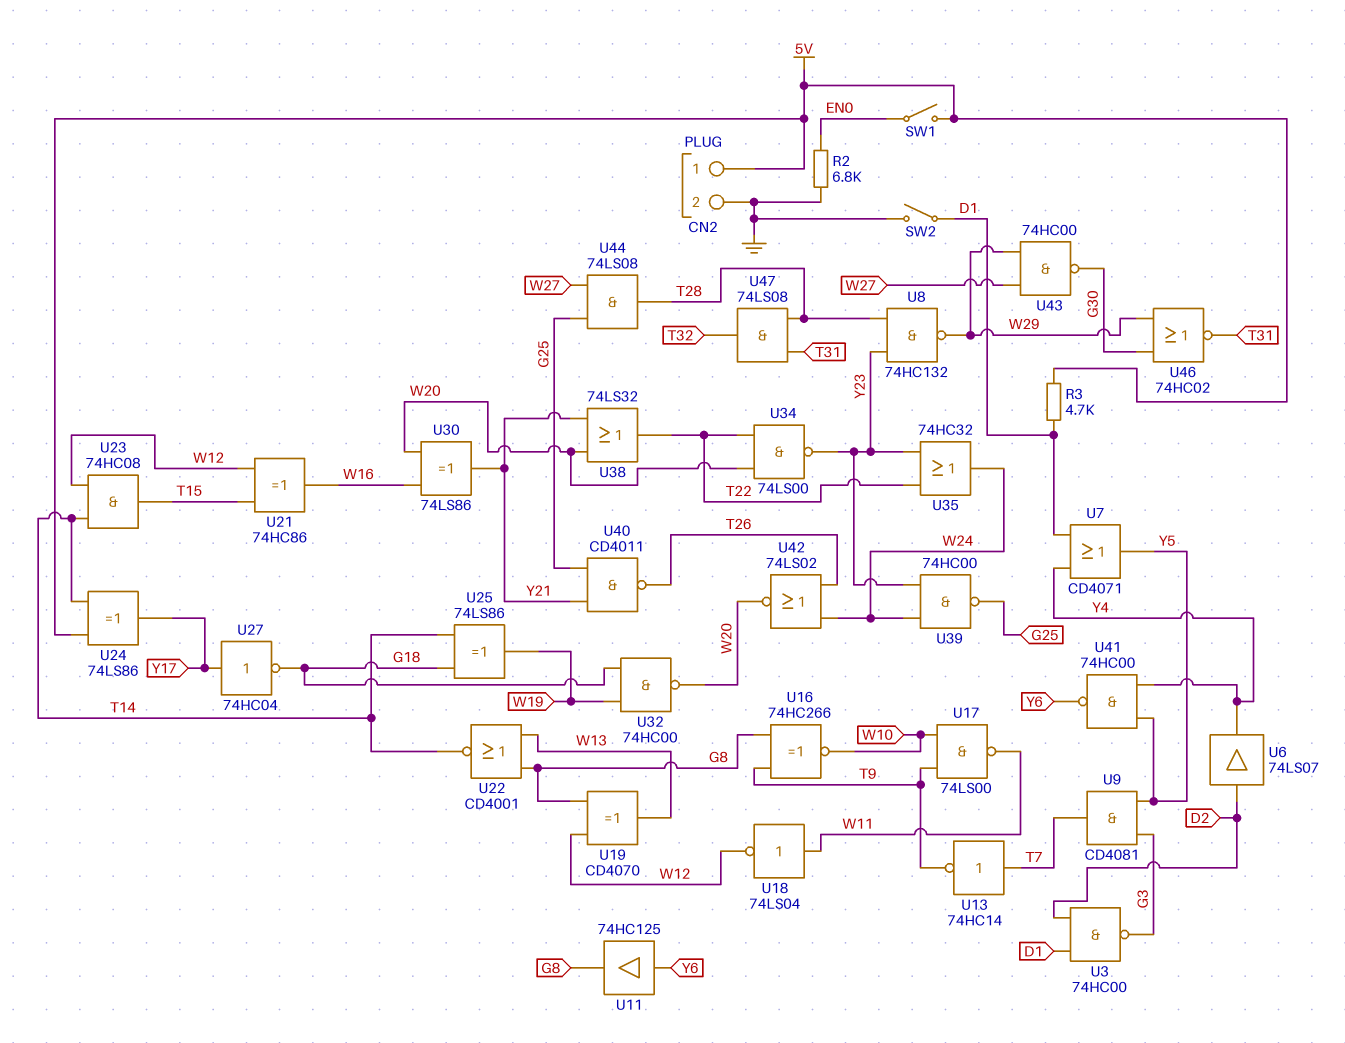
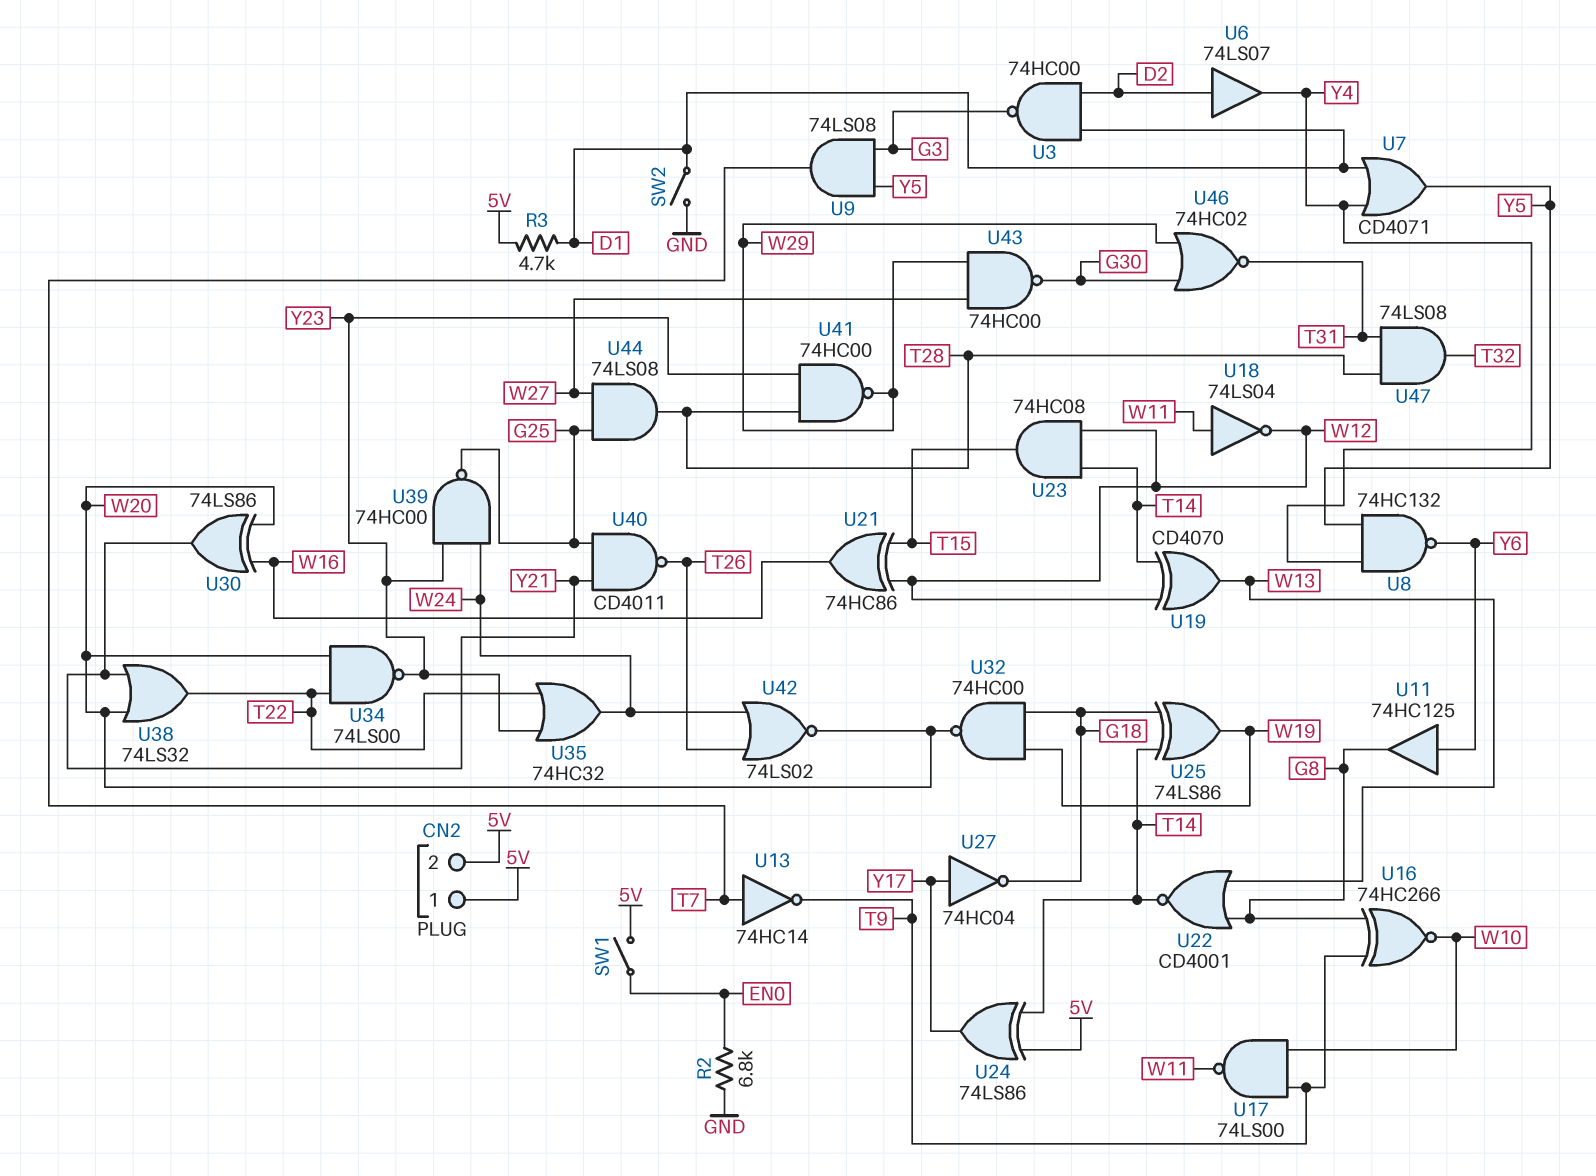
CN2 pin 2: GND -> 5V
U8: NAND 74HC132 (in T28, in Y23, out W29) -> NAND 74HC132 (in Y4, in Y5, out Y6)
U9: AND CD4081 (in G3, in Y5, out T7) -> AND 74LS08 (in G3, in Y5, out T7)
U19: XOR CD4070 (in G8, in W12, out W13) -> XOR CD4070 (in T14, in W12, out W13)
U41: NAND 74HC00 (in Y4, in Y5, out Y6) -> NAND 74HC00 (in T28, in Y23, out W29)

